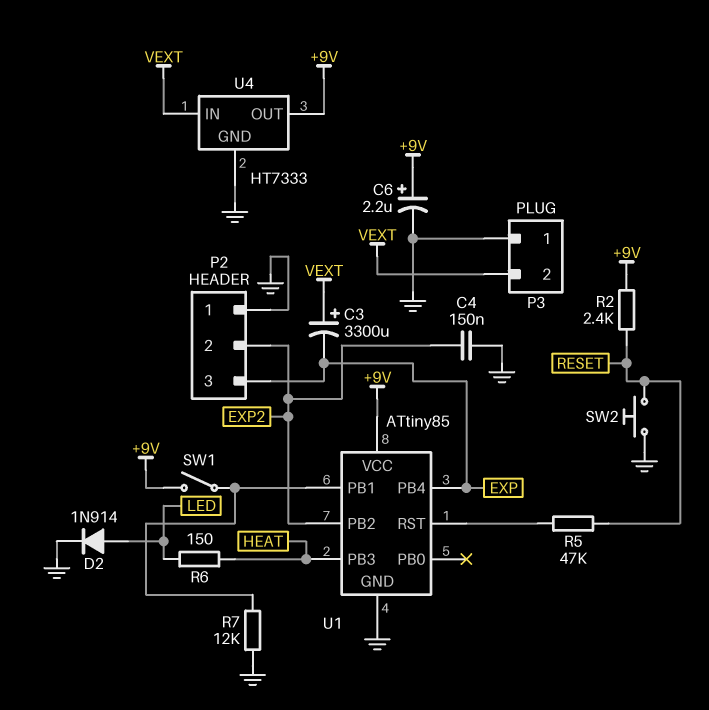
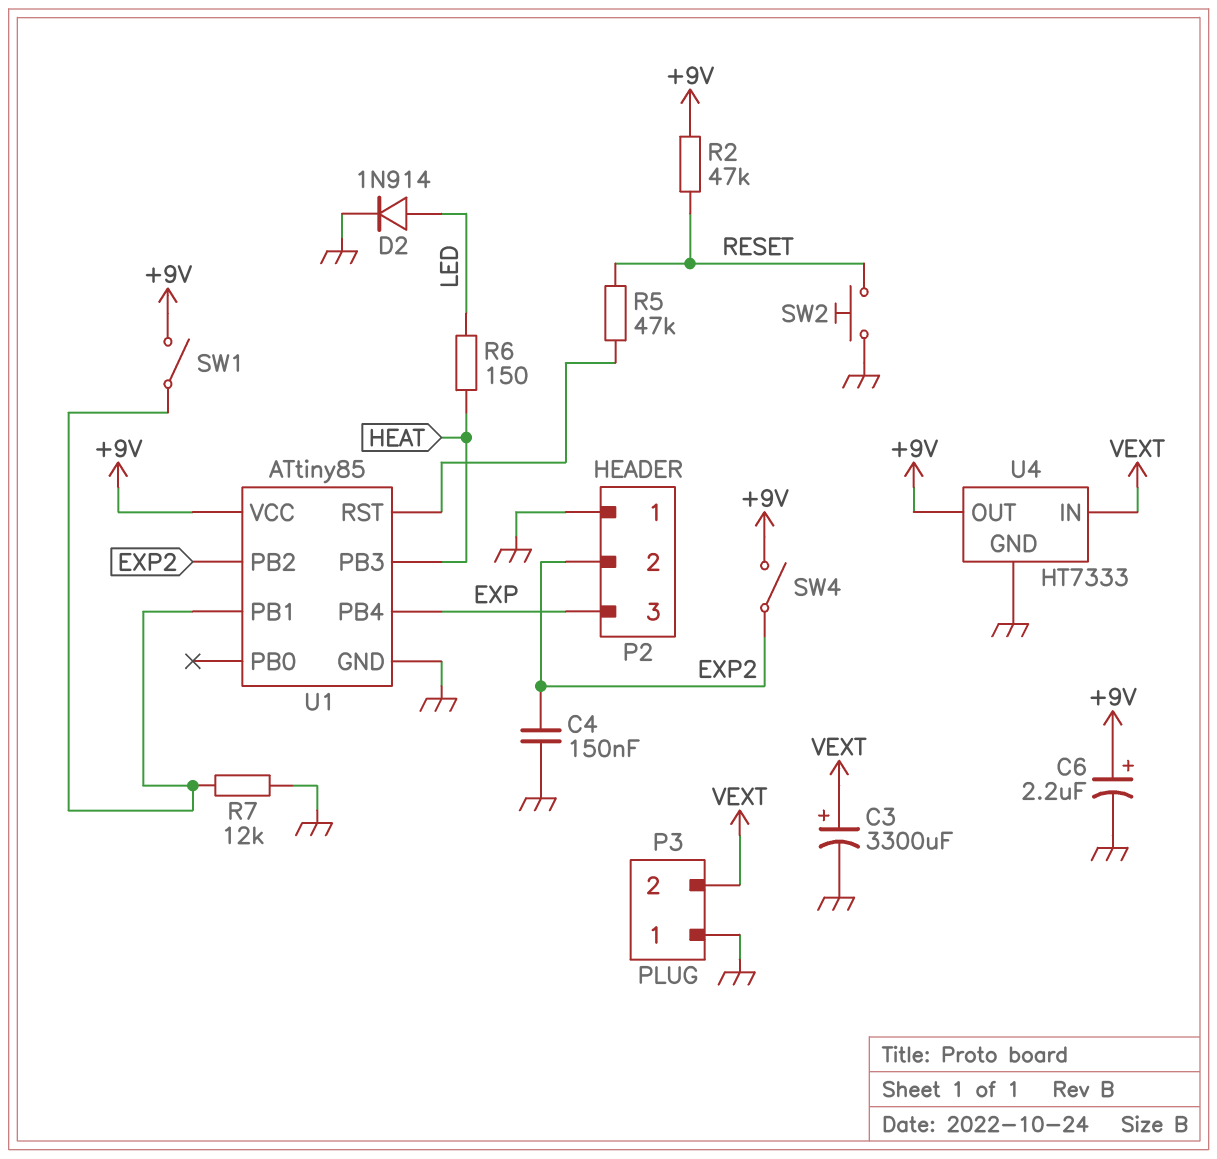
C3: 3300uF (plus VEXT, minus EXP) -> 3300uF (plus VEXT, minus GND)
R2: 2.4k (+9V, RESET) -> 47k (+9V, RESET)
SW4: none -> switch (+9V, EXP2)

